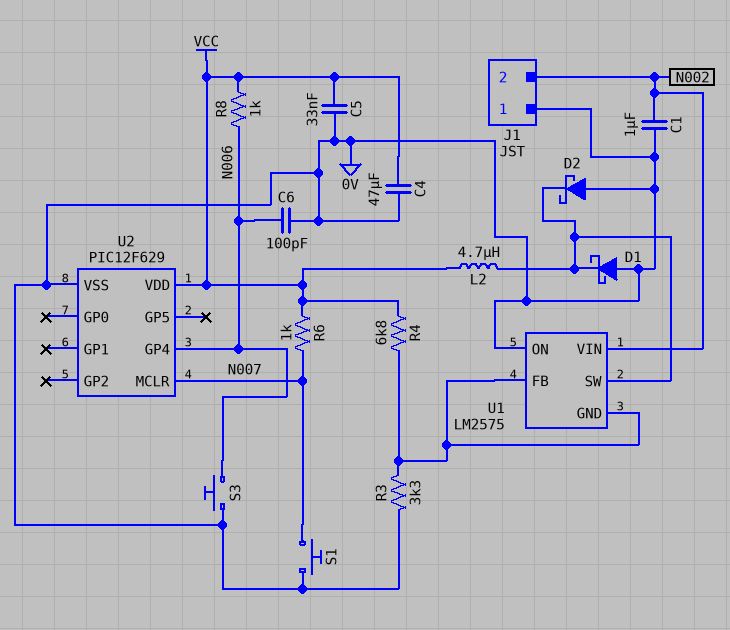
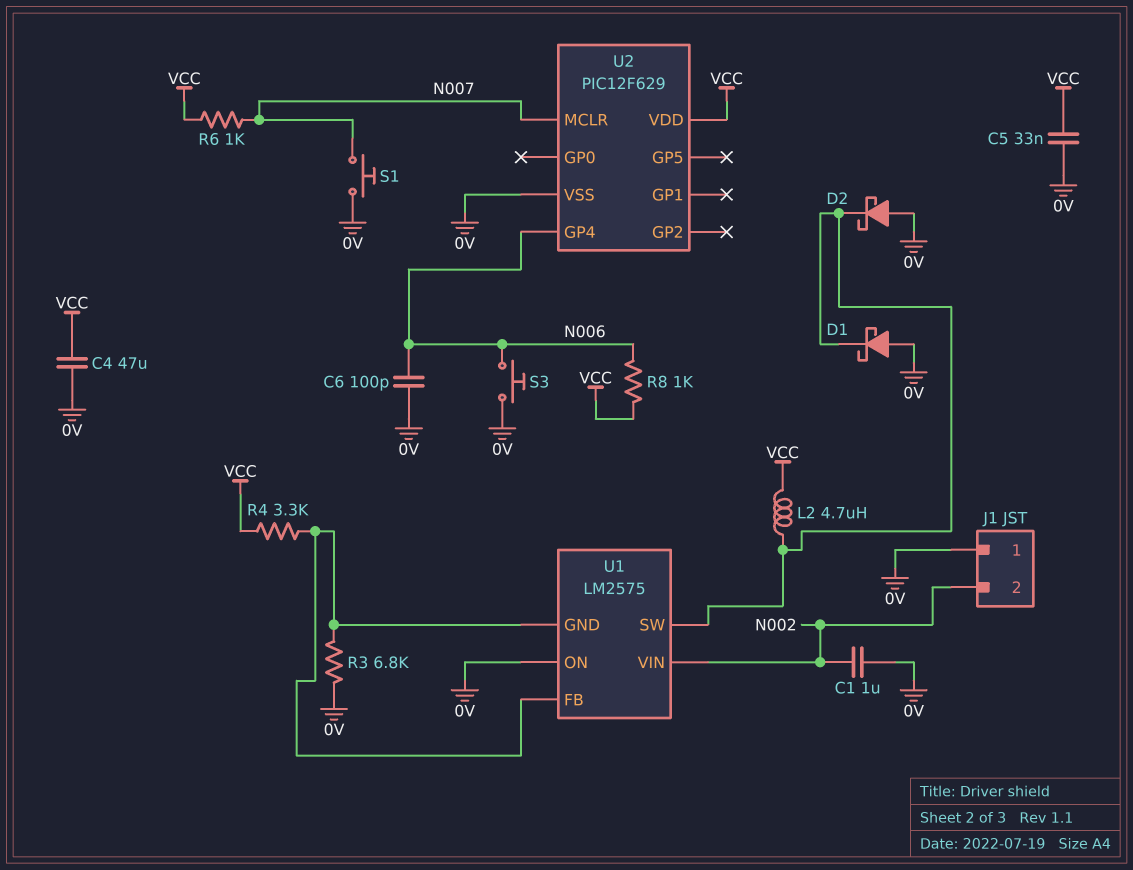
R3: 3.3k (0V, U1/FB) -> 6.8k (0V, U1/FB)
R4: 6.8k (U1/FB, VCC) -> 3.3k (U1/FB, VCC)

